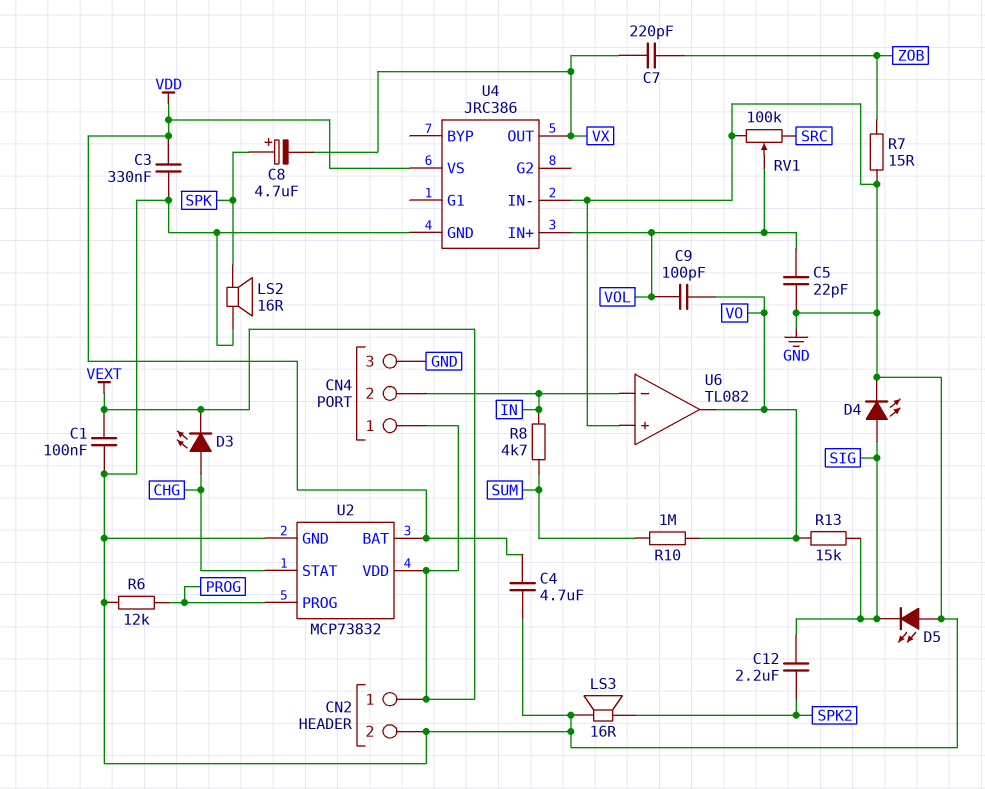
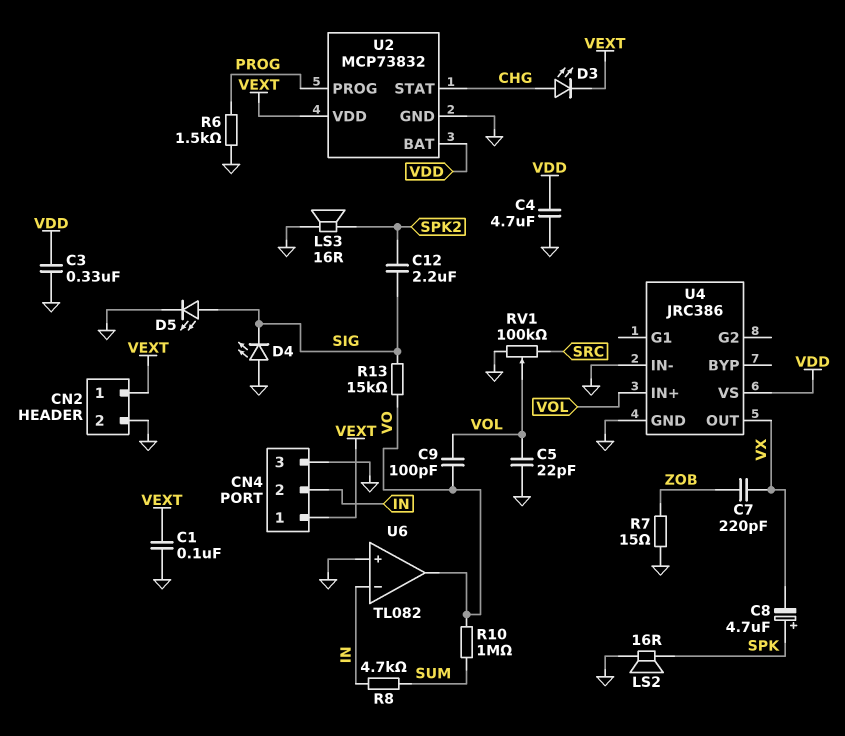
D4: LED (A SIG, K GND) -> LED (A GND, K SIG)
D5: LED (A GND, K SIG) -> LED (A SIG, K GND)
R6: 12k (GND, PROG) -> 1.5k (GND, PROG)

